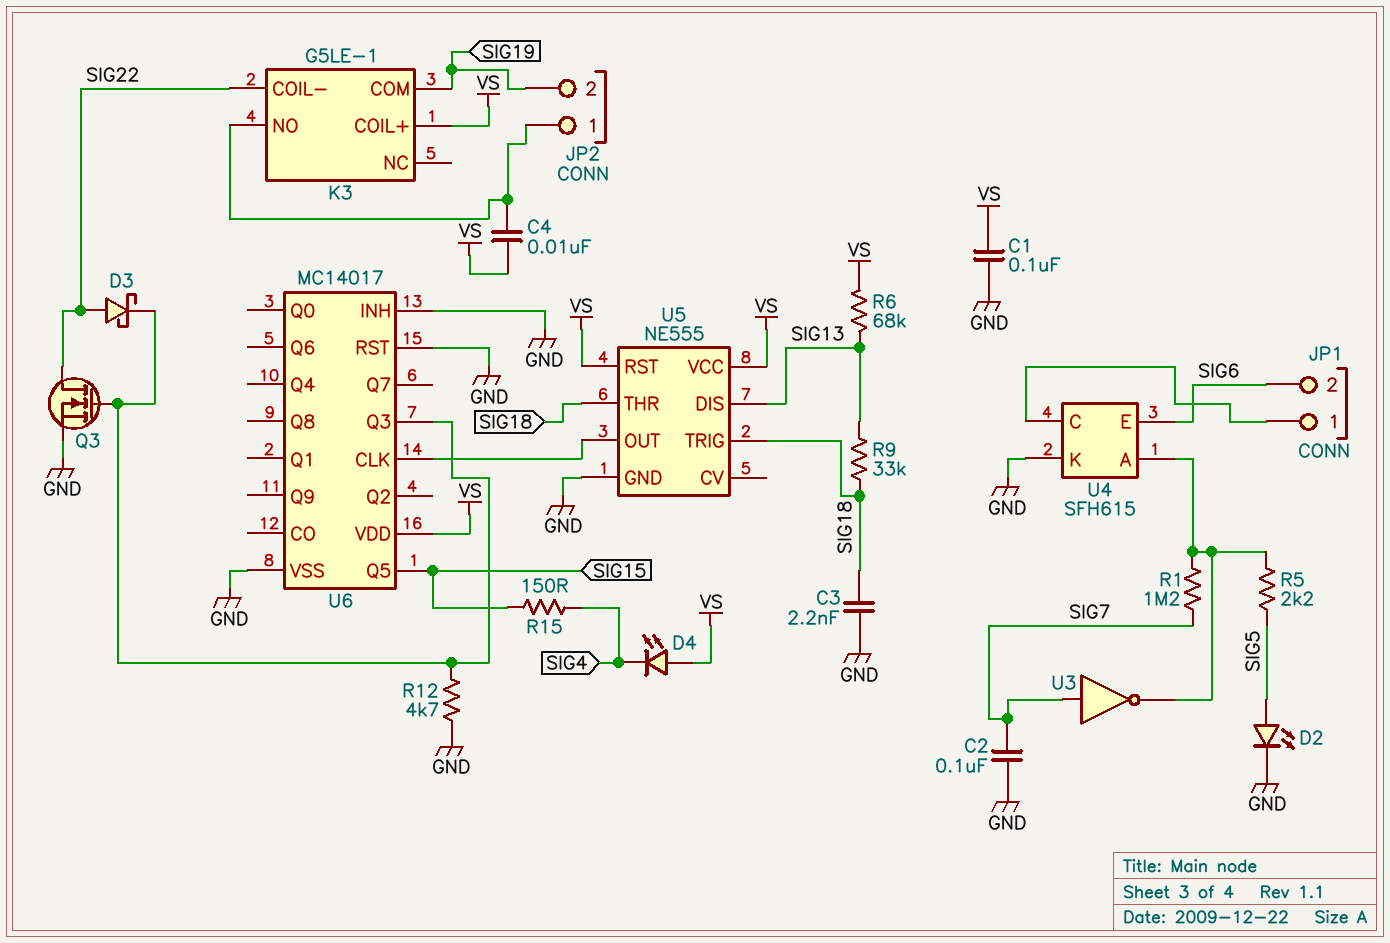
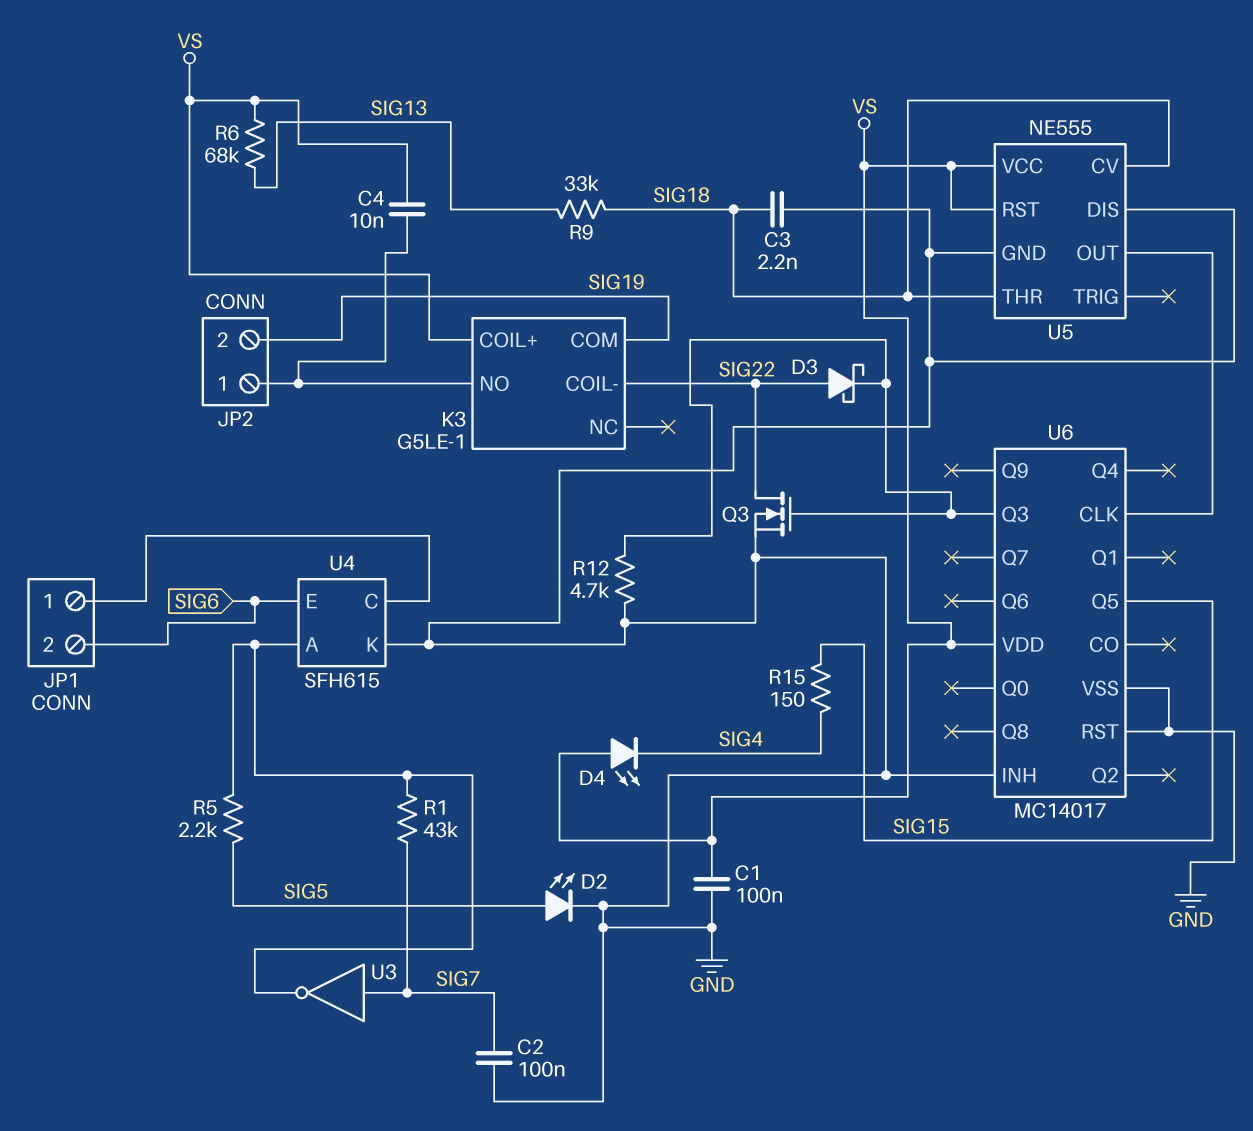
R1: 1.2M (SIG7, U4/A) -> 43k (SIG7, U4/A)
U5 pin CV: none -> SIG18
U5 pin DIS: SIG13 -> GND
U5 pin TRIG: SIG18 -> none

